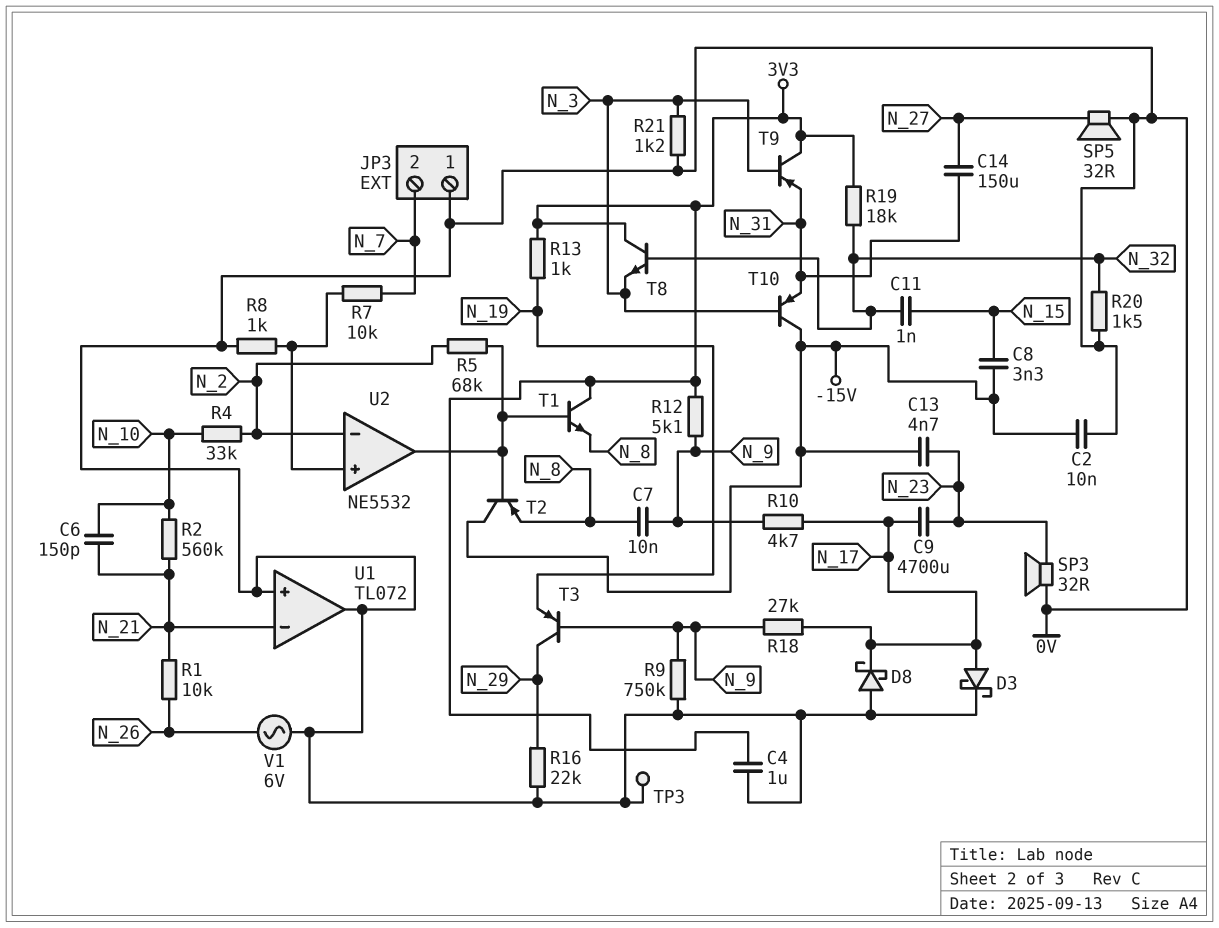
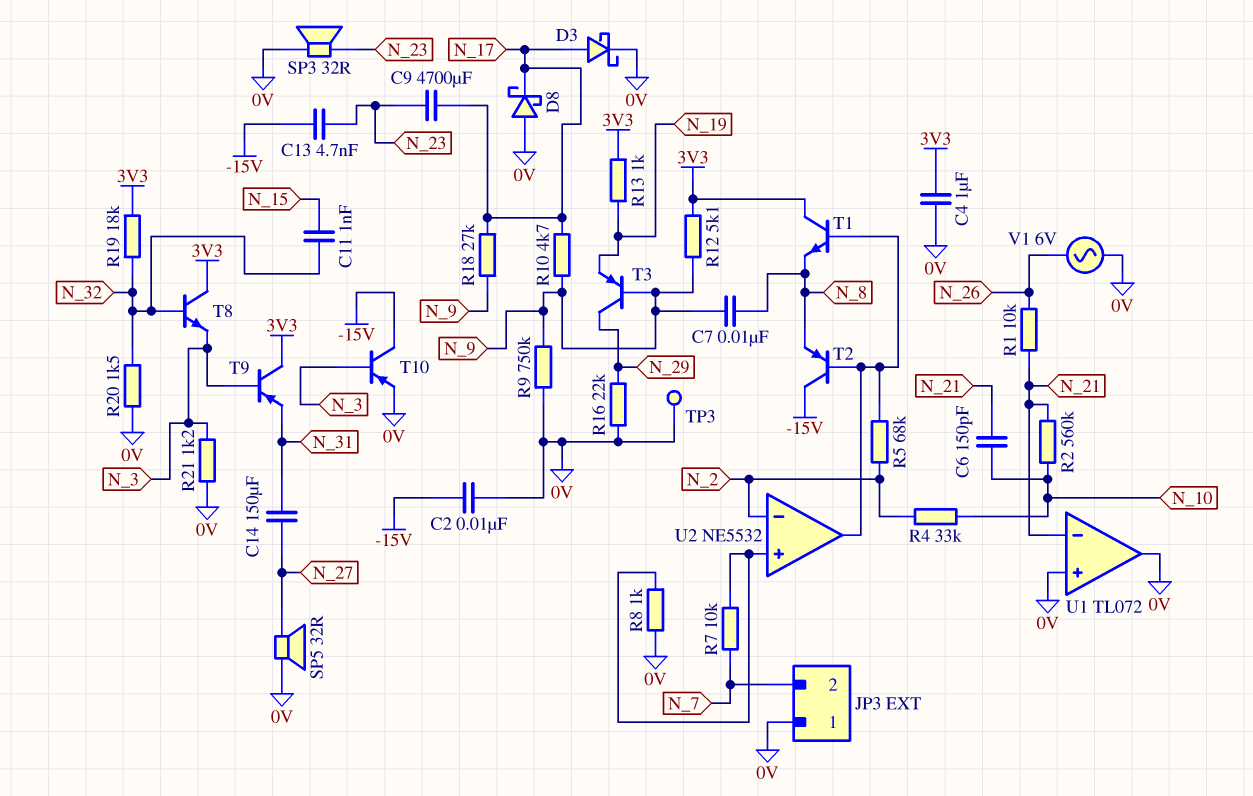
C8: 3.3nF (-15V, N_15) -> none
T10: PNP (B N_3, C -15V, E N_31) -> PNP (B N_3, C -15V, E 0V)

